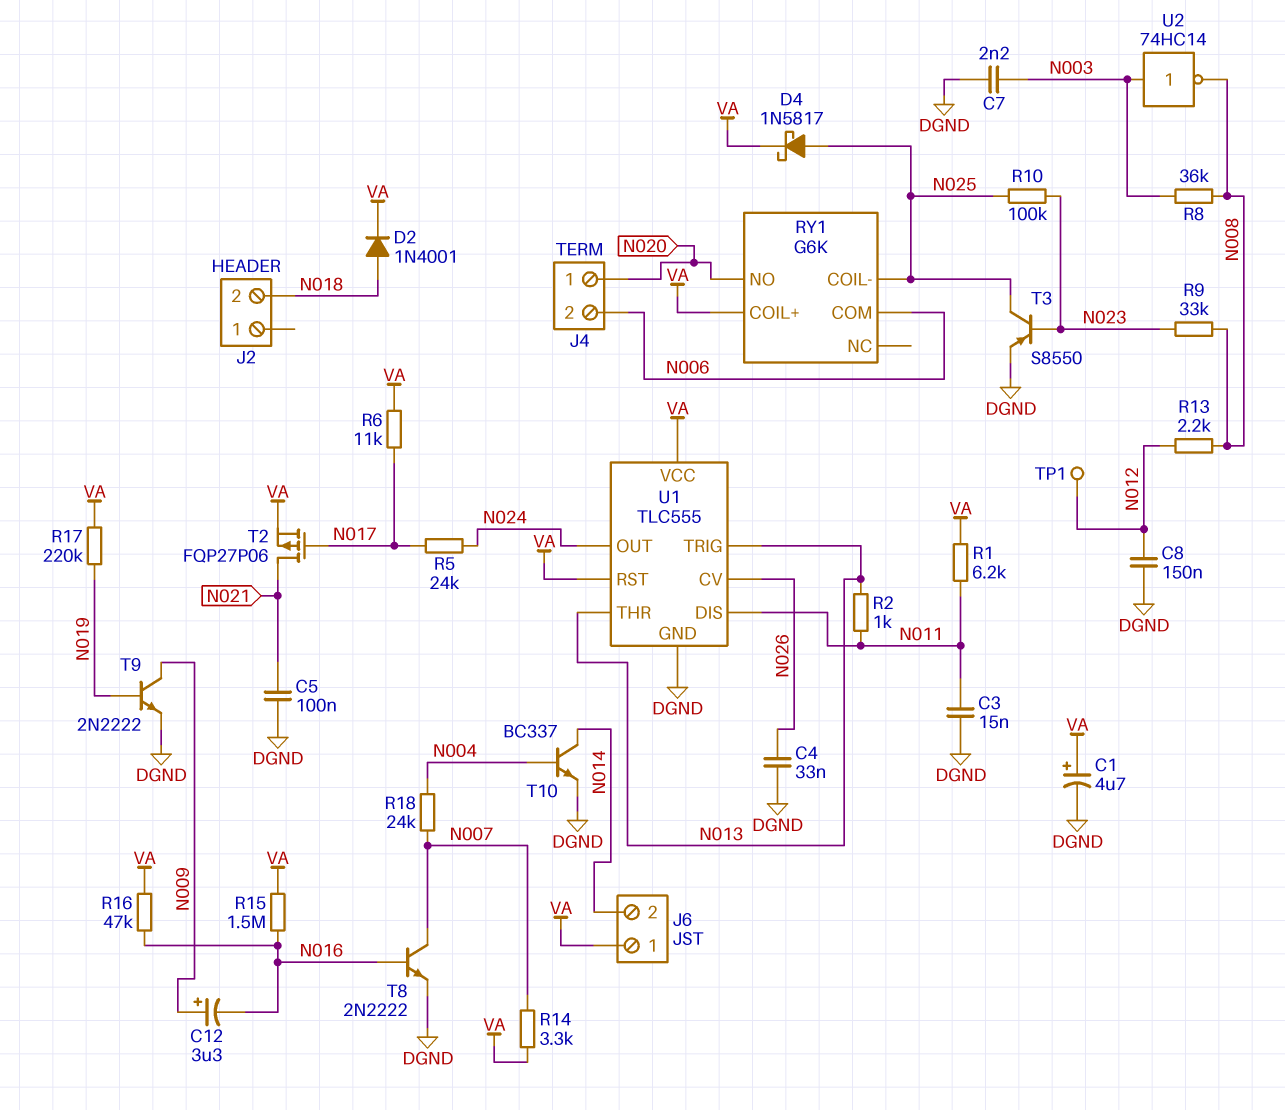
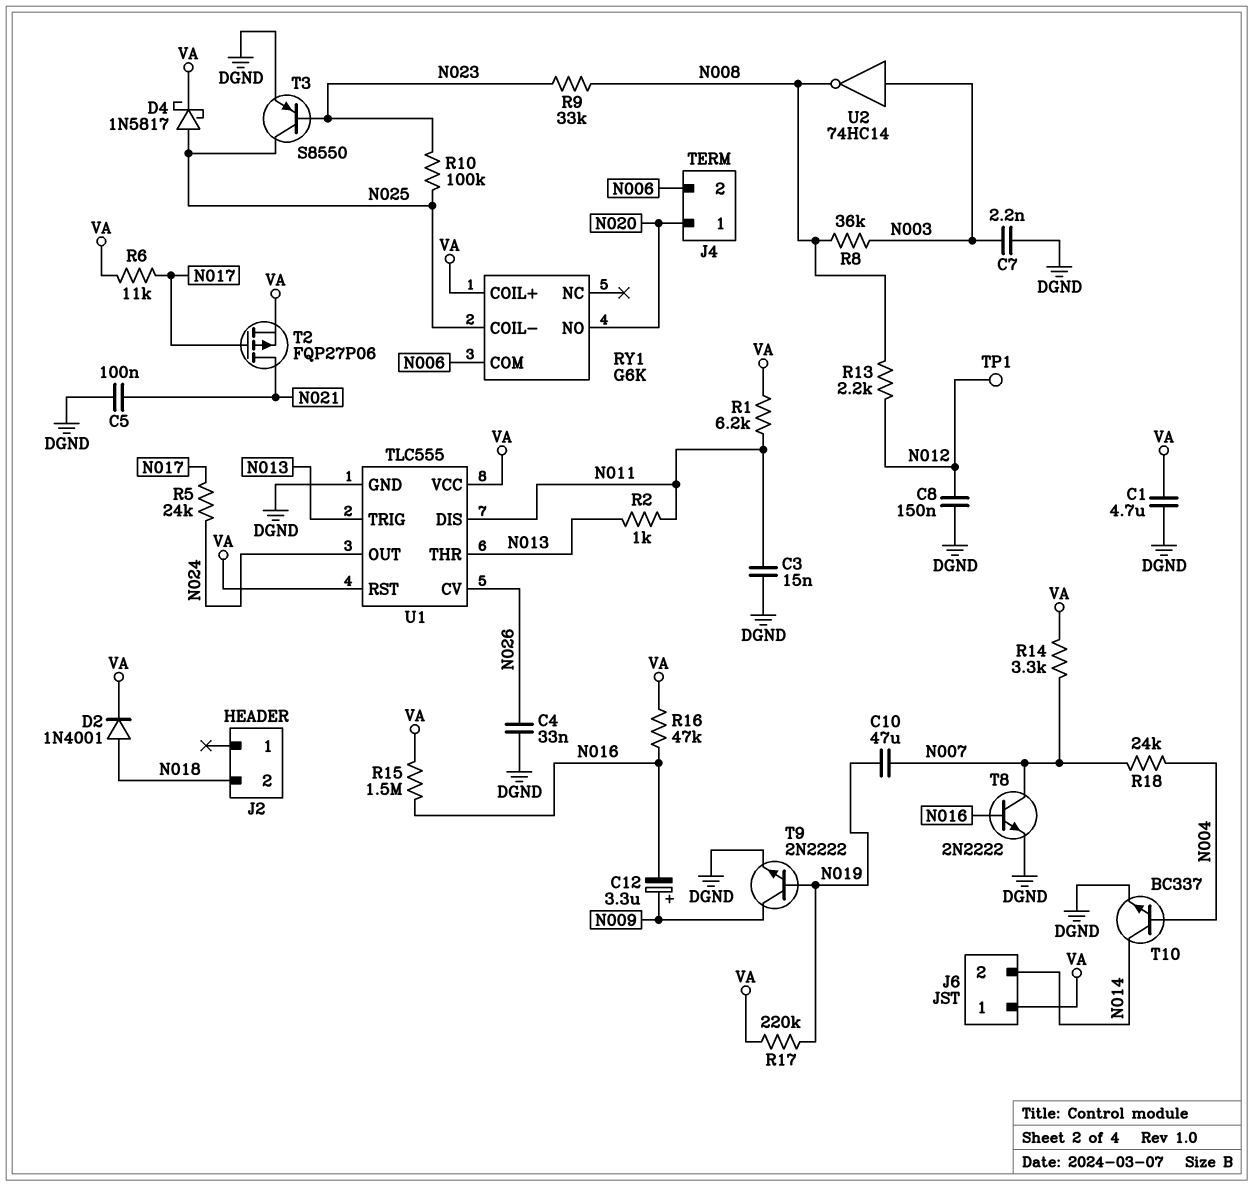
C1: 4.7uF (plus VA, minus DGND) -> 4.7uF (DGND, VA)
C10: none -> 47uF (N007, N019)

